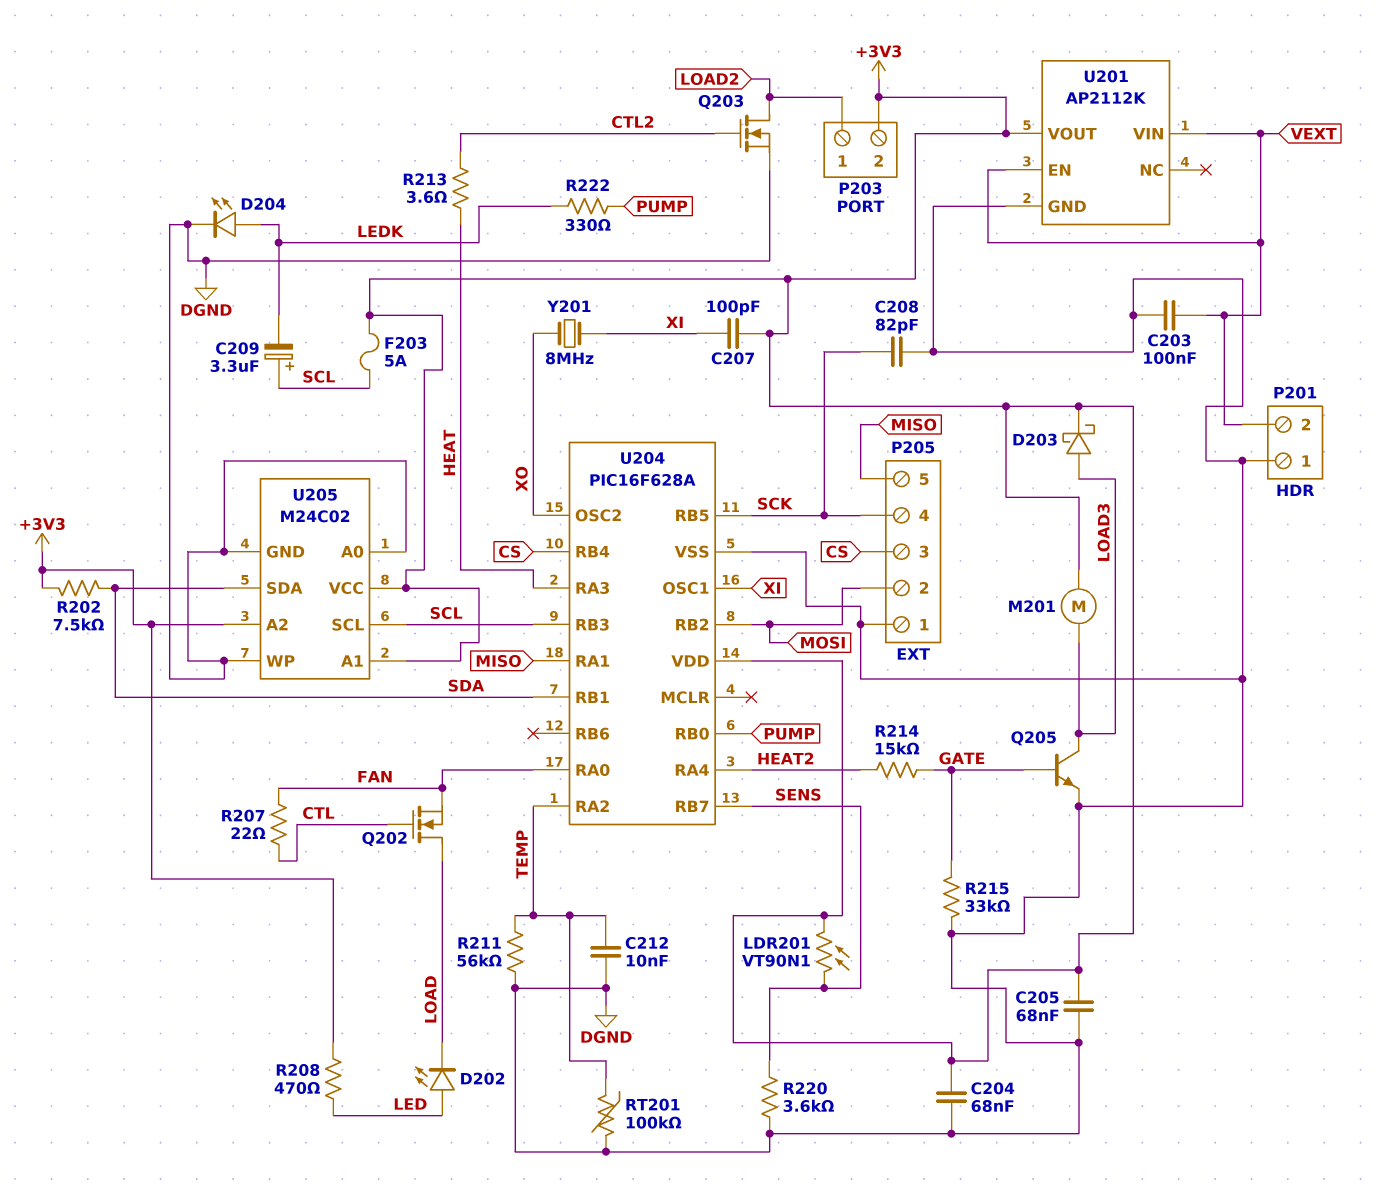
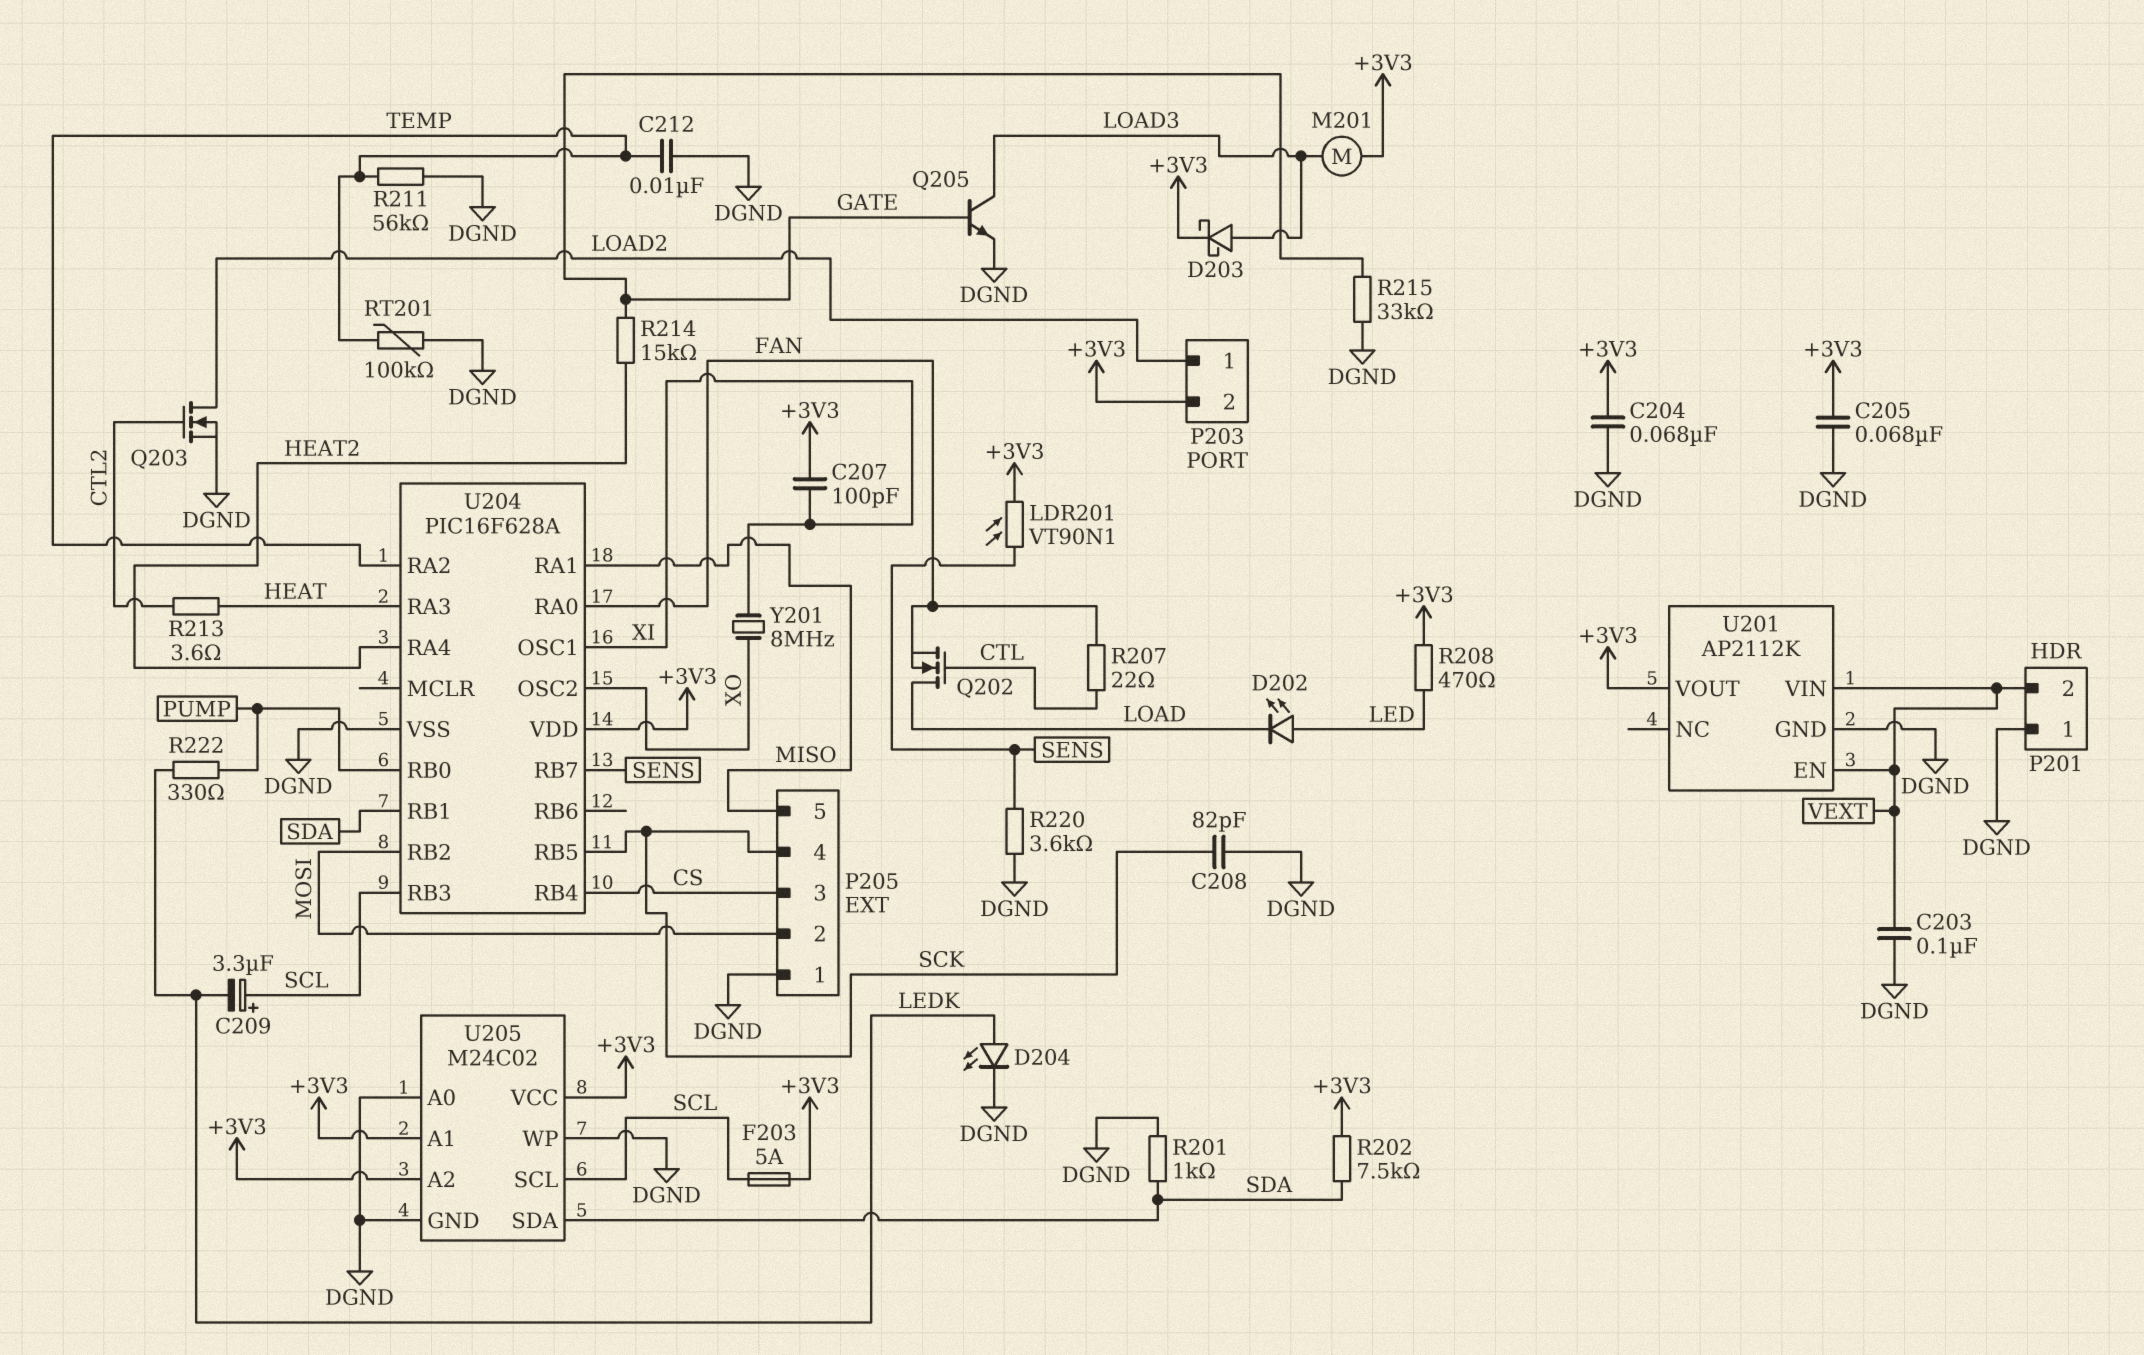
R201: none -> 1k (DGND, SDA)

